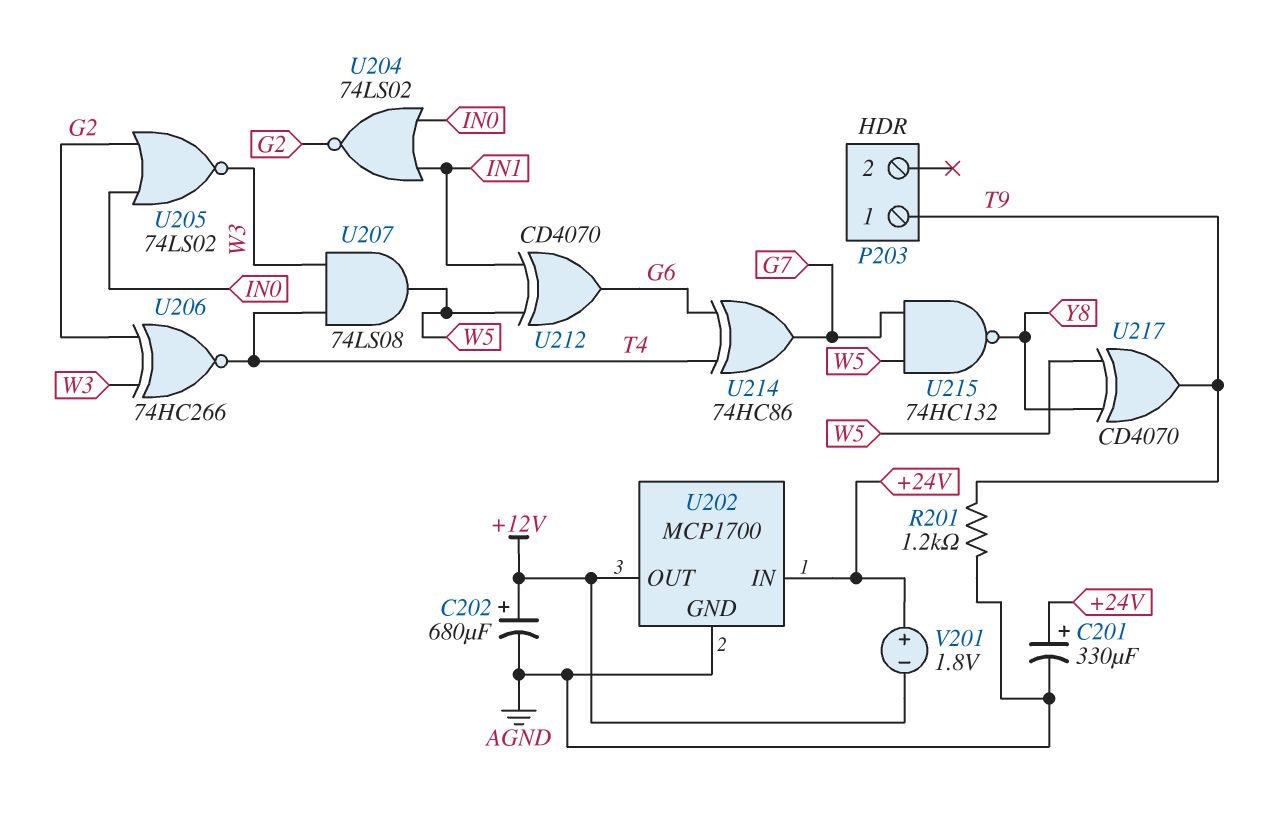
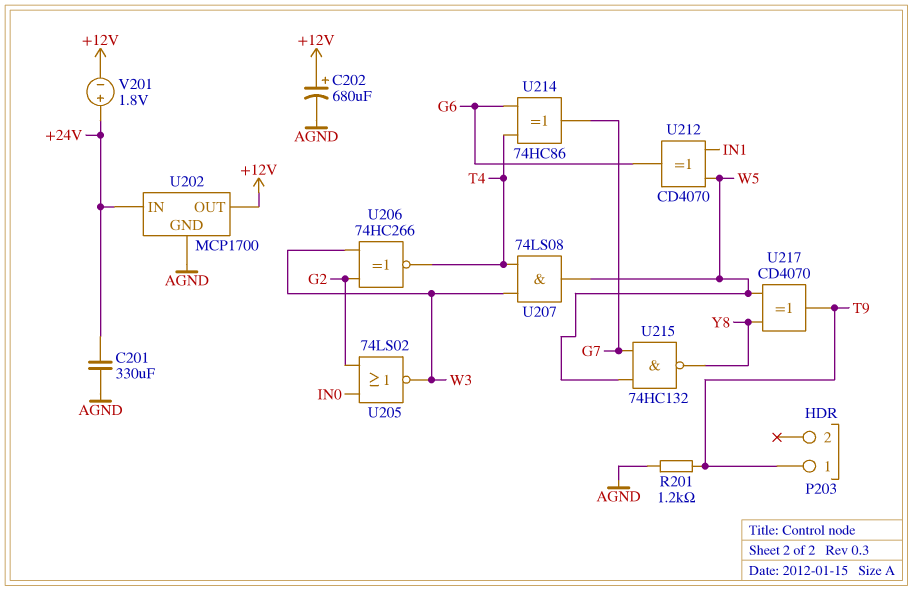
C201: 330uF (plus +24V, minus AGND) -> 330uF (+24V, AGND)
U204: NOR 74LS02 (in IN0, in IN1, out G2) -> none

